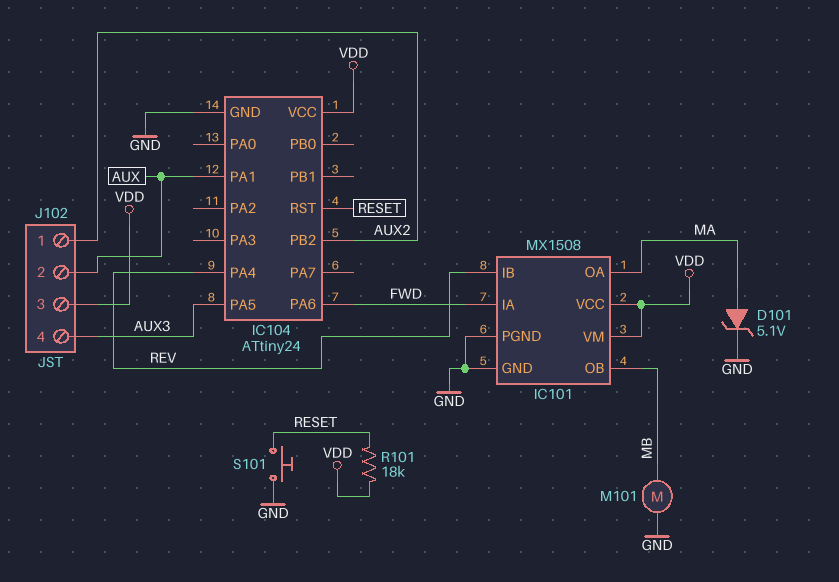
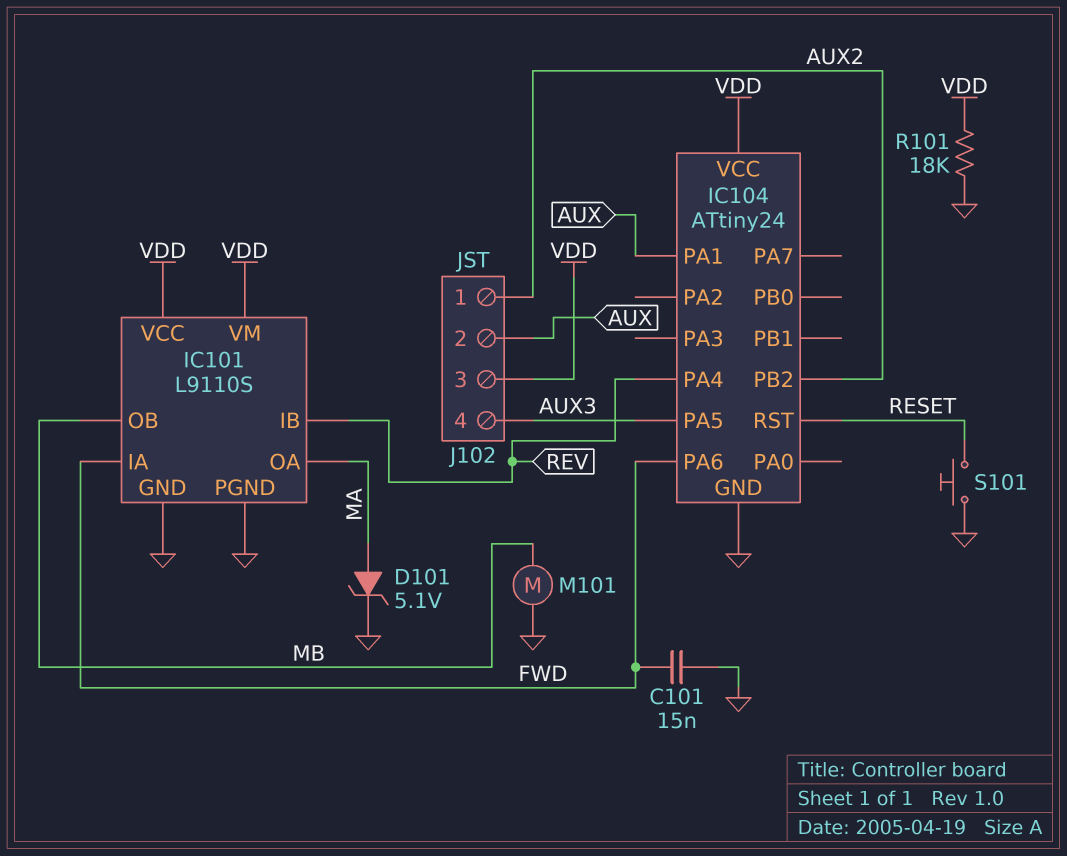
C101: none -> 15nF (FWD, GND)
IC101: MX1508 -> L9110S
R101: 18k (RESET, VDD) -> 18k (GND, VDD)

